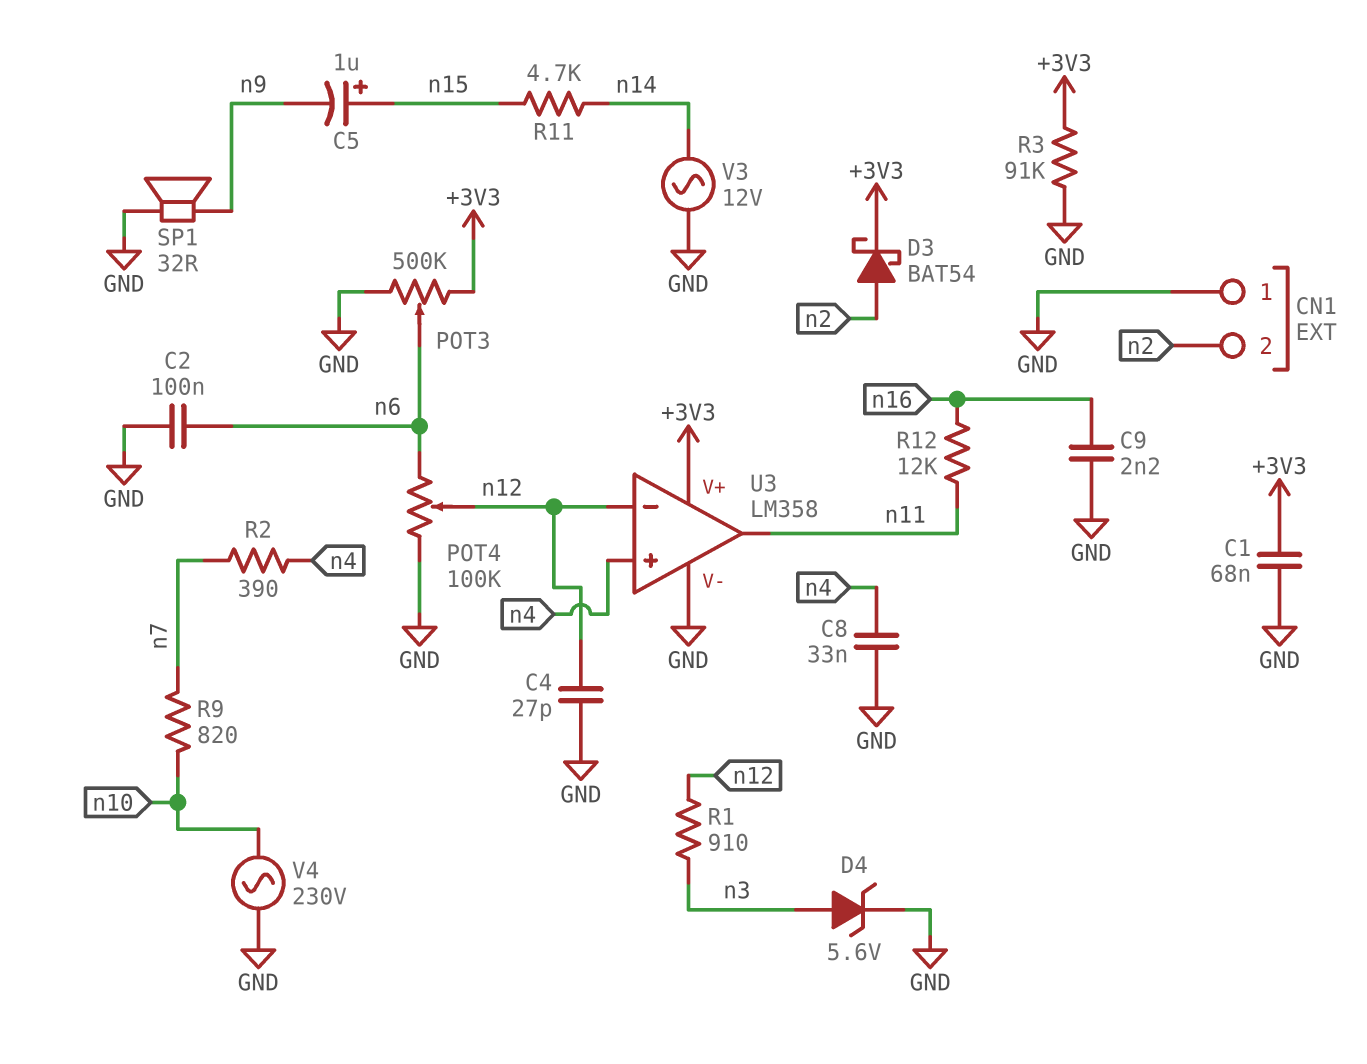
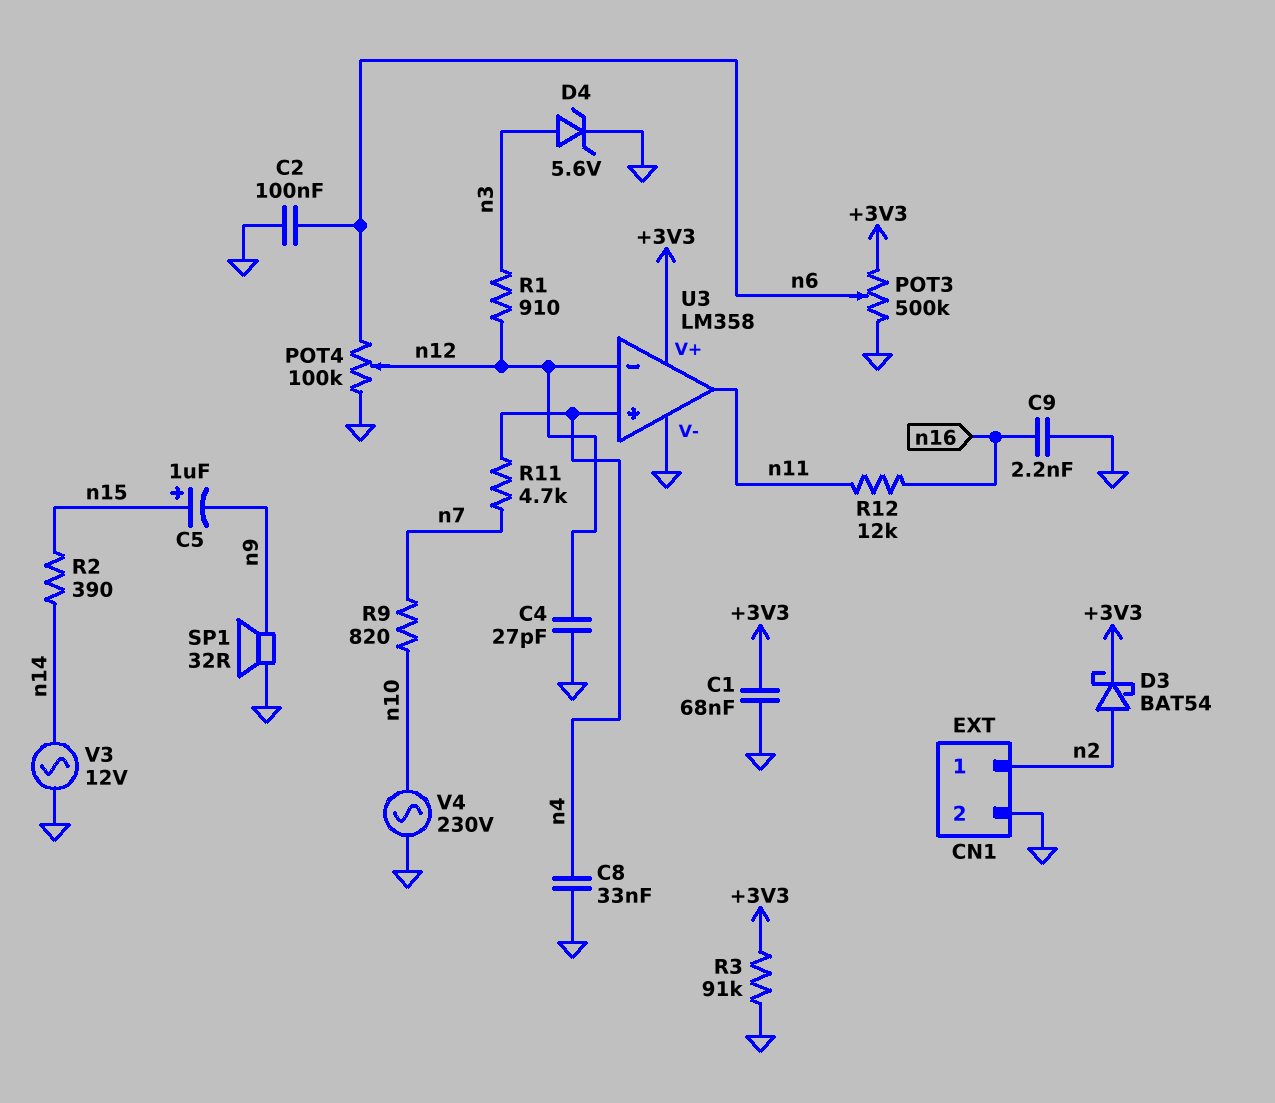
CN1 pin 1: GND -> n2
CN1 pin 2: n2 -> GND
R2: 390 (n4, n7) -> 390 (n14, n15)
R11: 4.7k (n14, n15) -> 4.7k (n4, n7)

